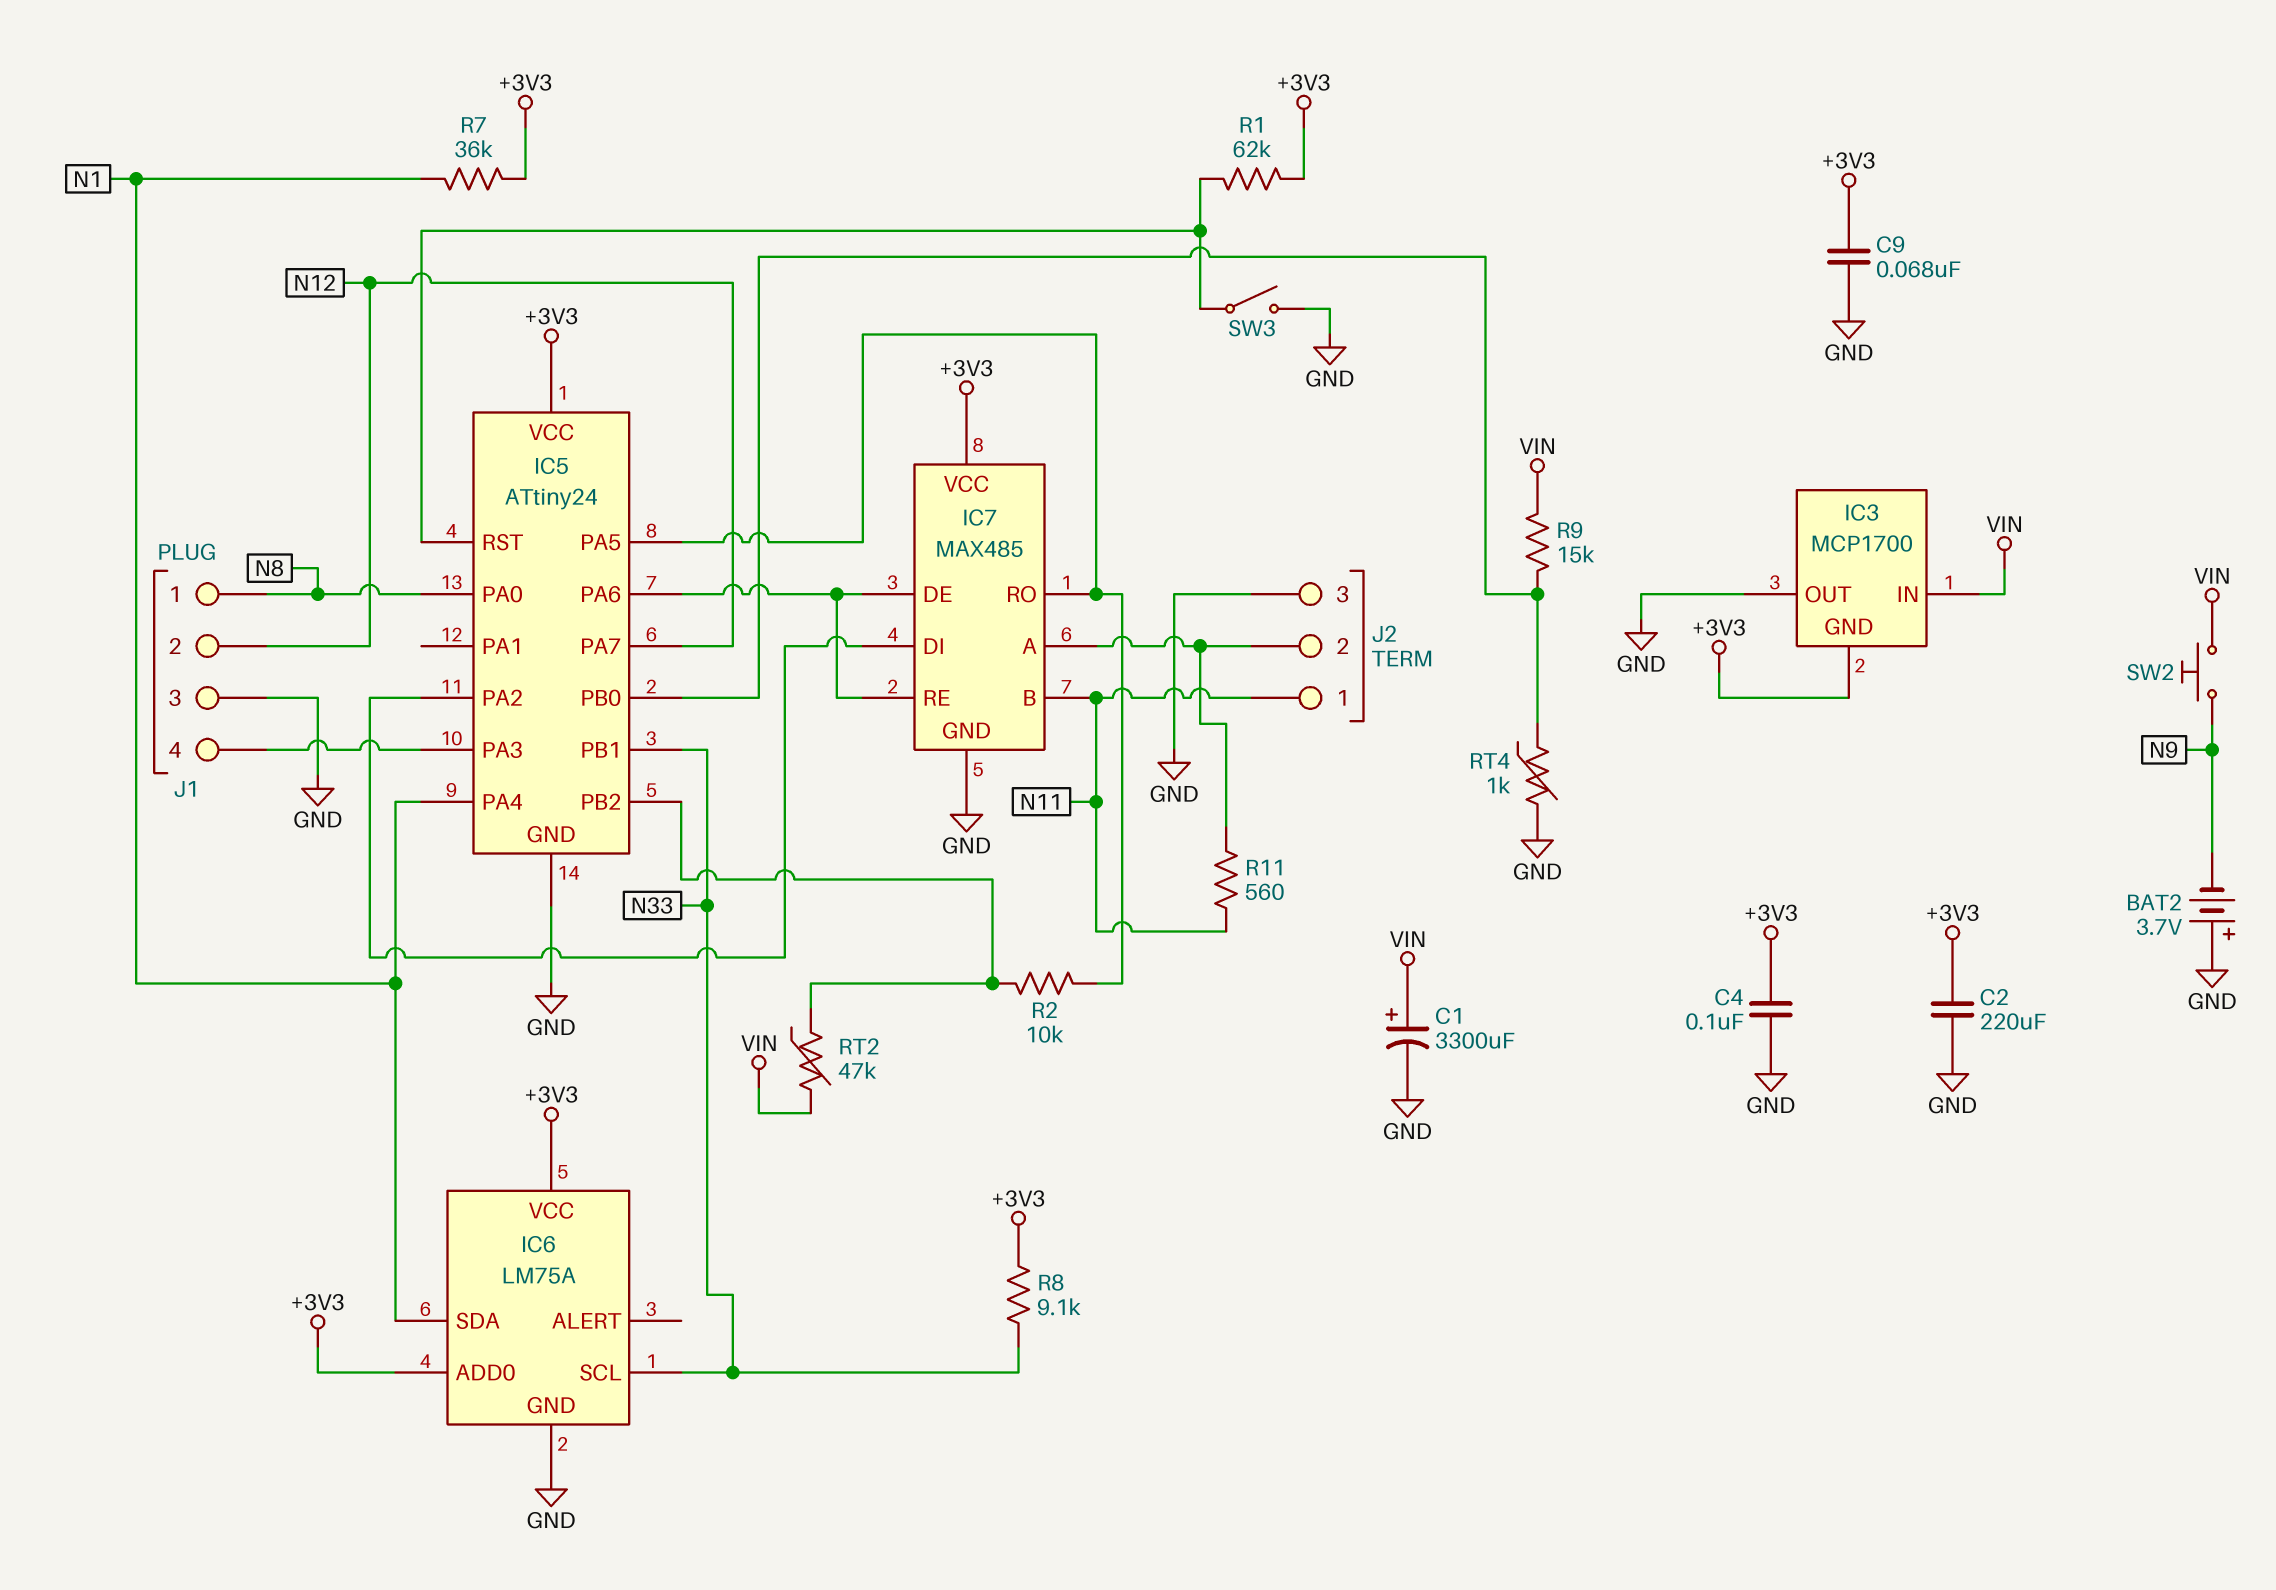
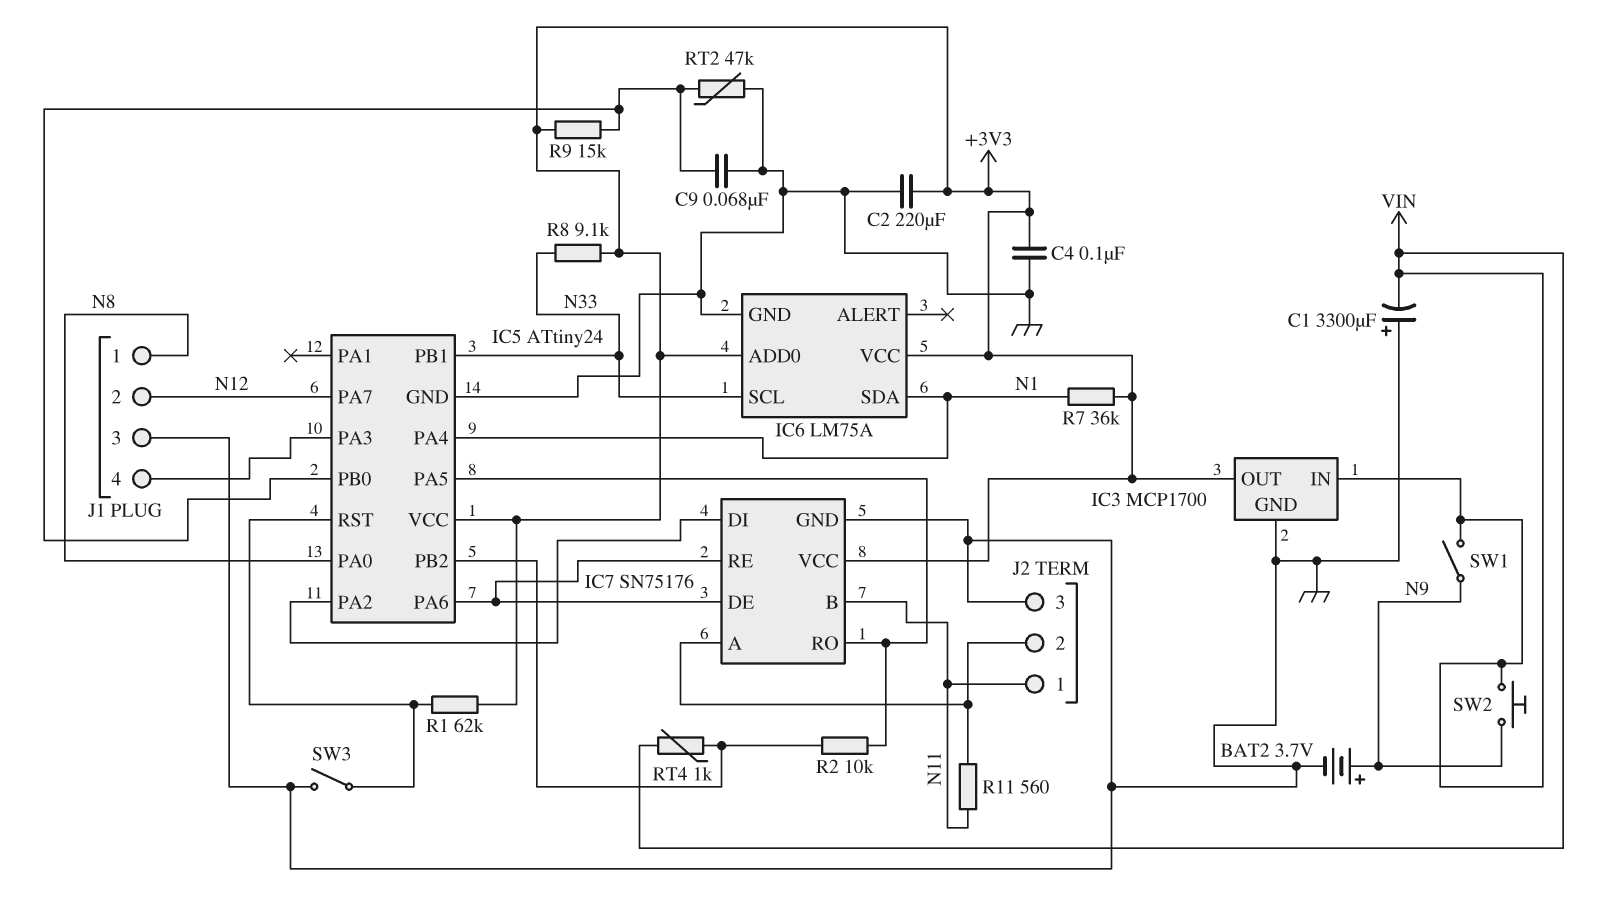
BAT2: 3.7V (plus GND, minus N9) -> 3.7V (plus N9, minus GND)
C1: 3300uF (plus VIN, minus GND) -> 3300uF (plus GND, minus VIN)
C9: 68nF (+3V3, GND) -> 68nF (GND, IC5/PB0)
IC3 pin GND: +3V3 -> GND
IC3 pin OUT: GND -> +3V3
IC7: MAX485 -> SN75176
R9: 15k (IC5/PB0, VIN) -> 15k (+3V3, IC5/PB0)
RT2: 47k (IC5/PB2, VIN) -> 47k (GND, IC5/PB0)
RT4: 1k (GND, IC5/PB0) -> 1k (IC5/PB2, VIN)
SW1: none -> switch (N9, VIN)

